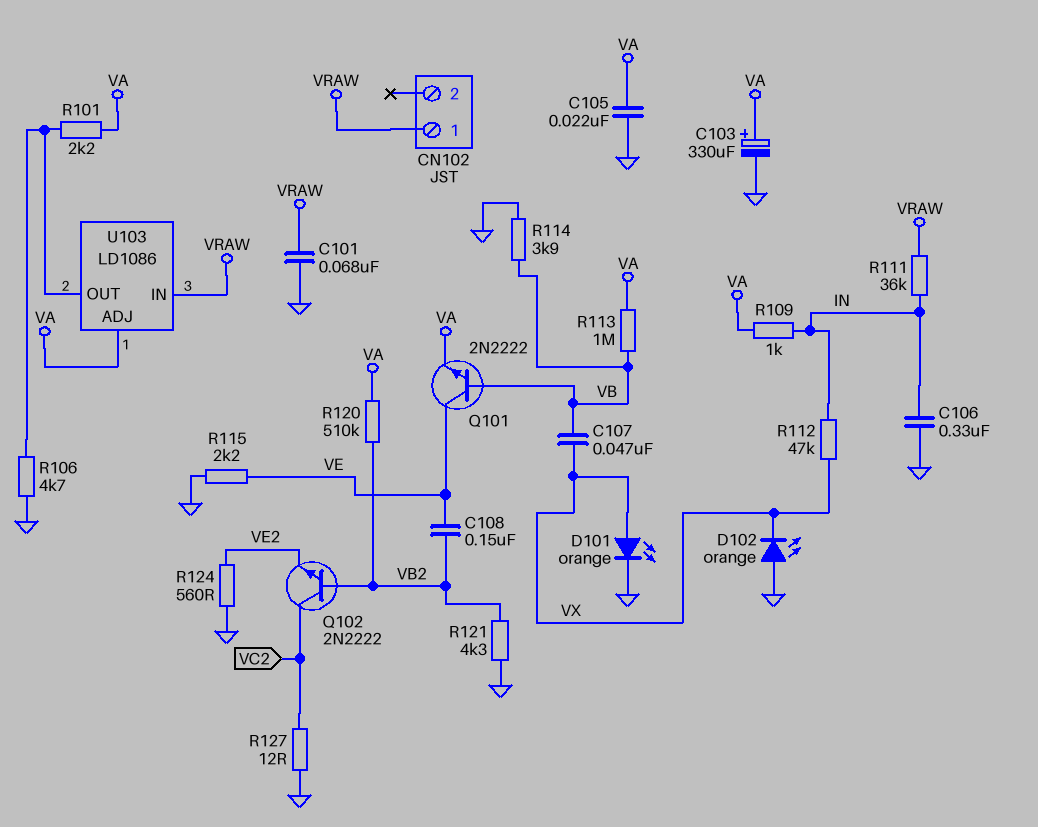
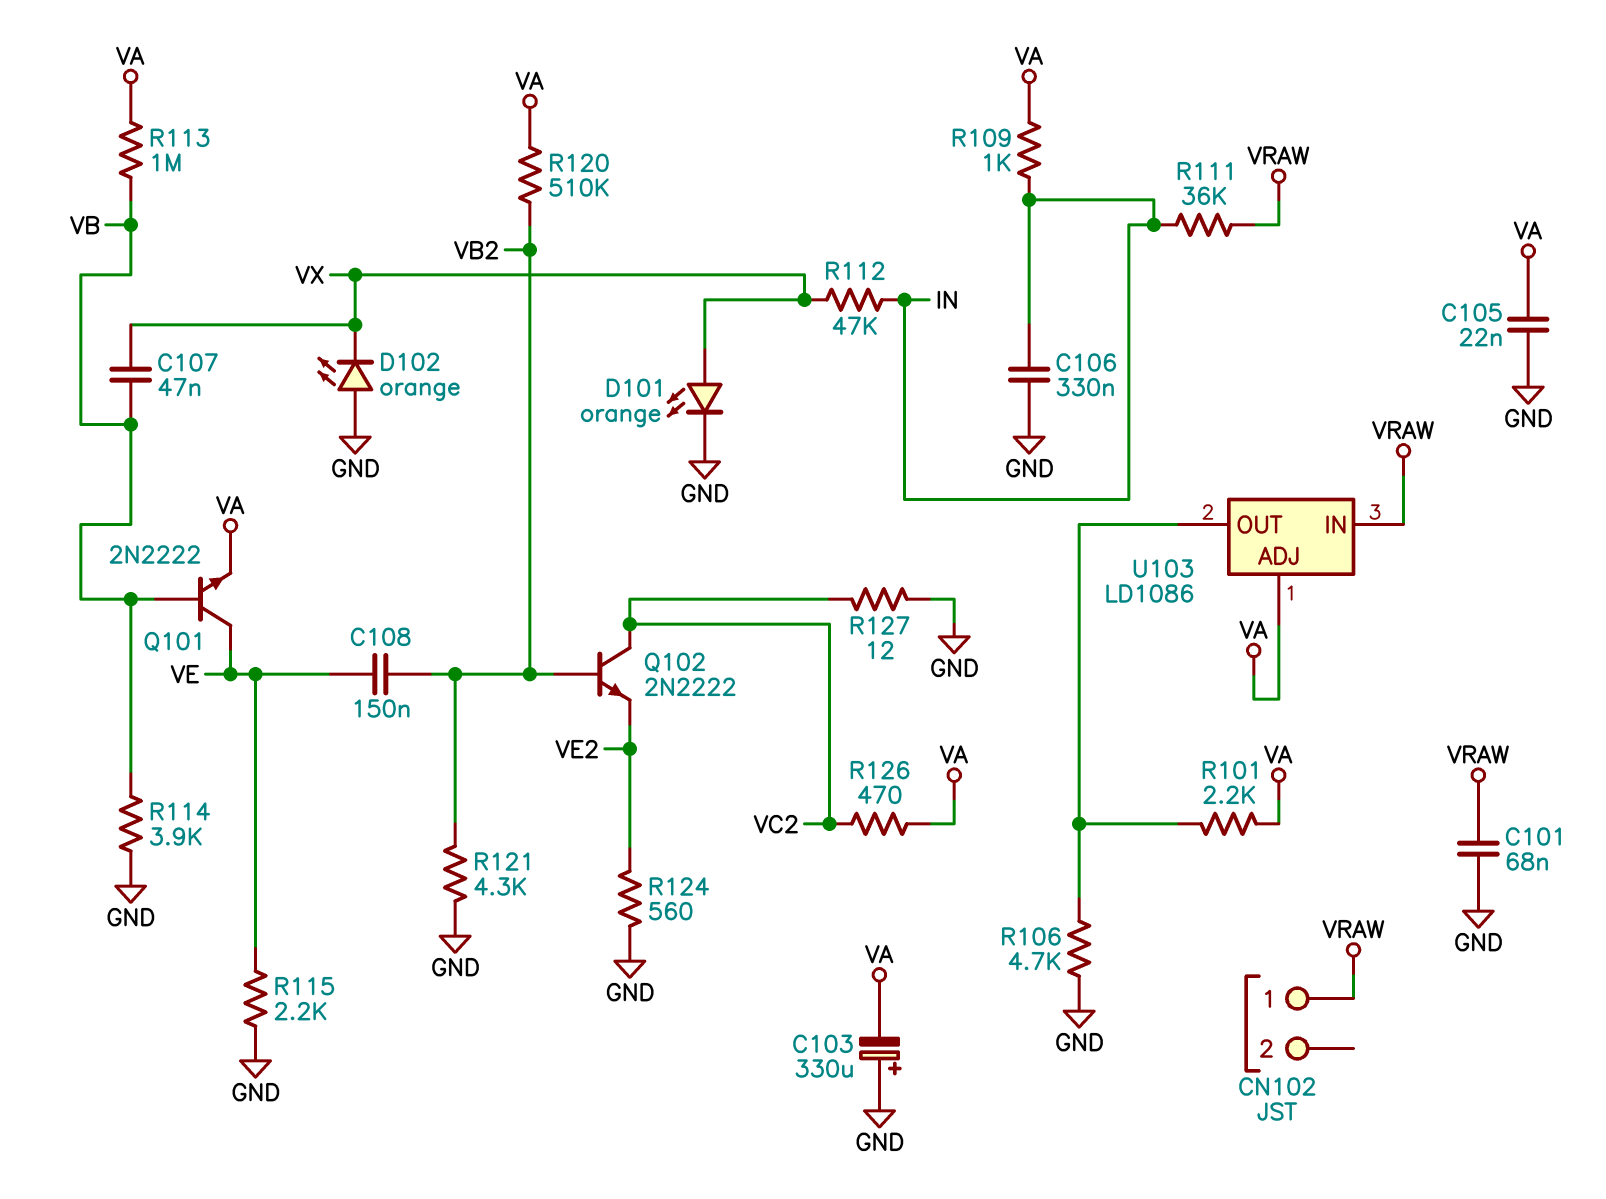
C103: 330uF (plus VA, minus GND) -> 330uF (plus GND, minus VA)
R126: none -> 470 (VA, VC2)

